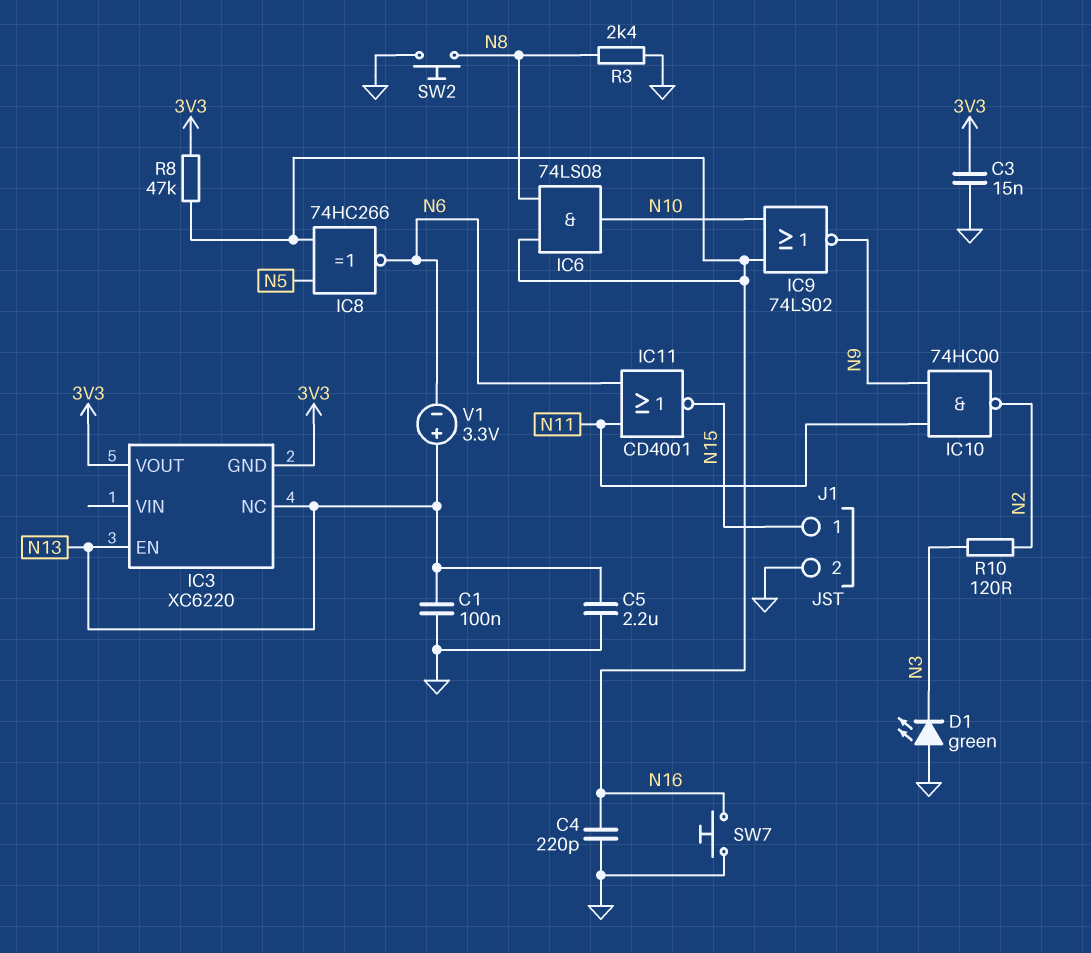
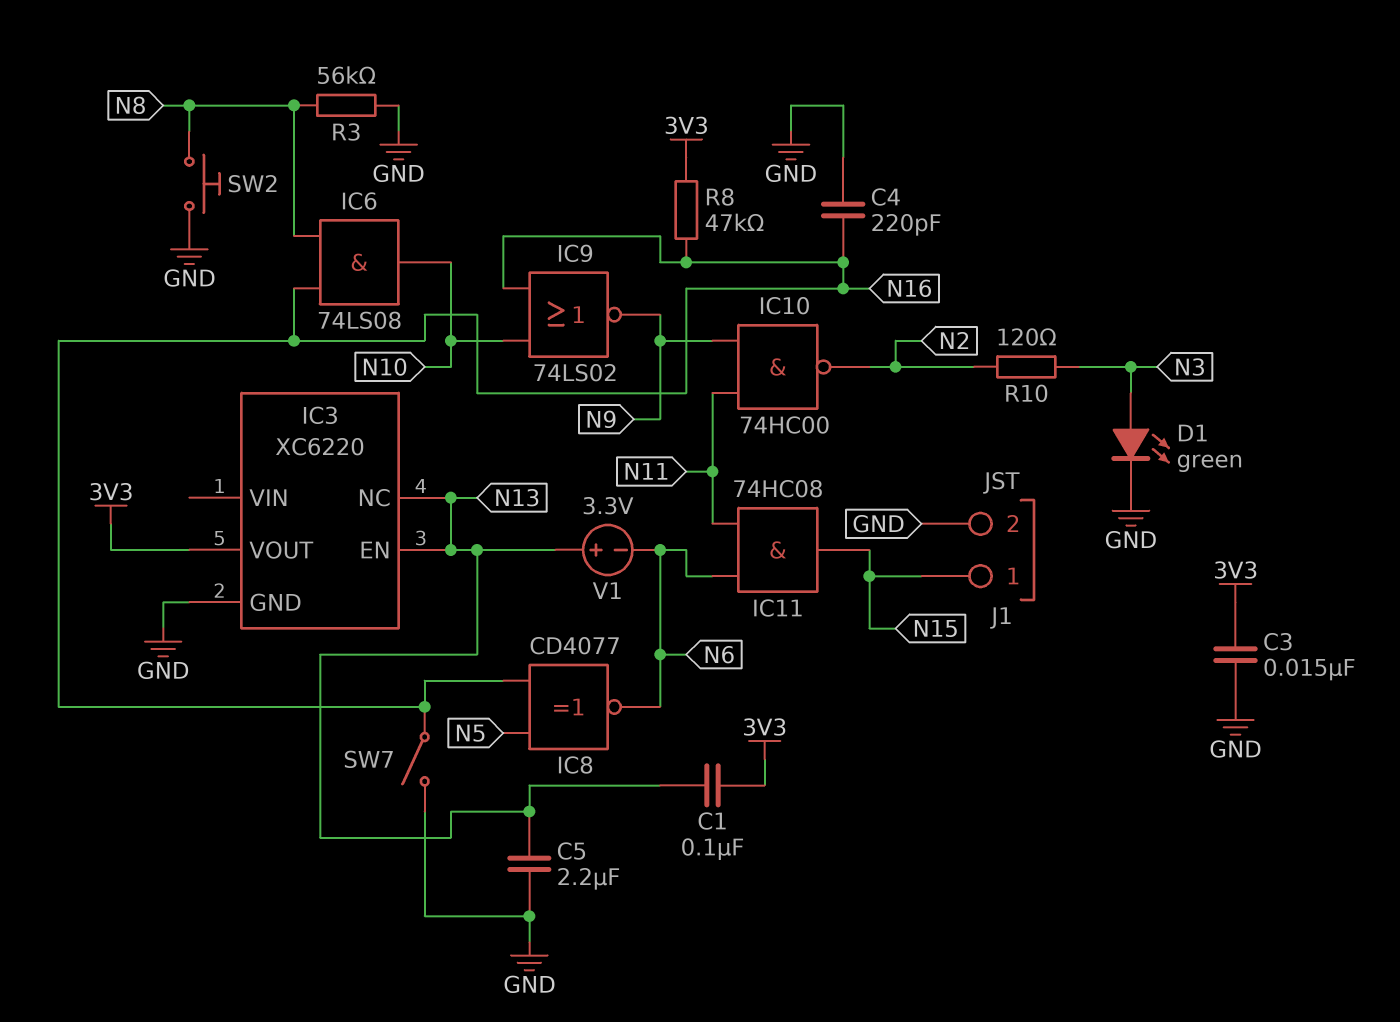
C1: 100nF (GND, N13) -> 100nF (3V3, N13)
D1: LED green (A GND, K N3) -> LED green (A N3, K GND)
IC3 pin GND: 3V3 -> GND
IC8: XNOR 74HC266 (in N5, in N16, out N6) -> XNOR CD4077 (in N5, in N16, out N6)
IC11: NOR CD4001 (in N6, in N11, out N15) -> AND 74HC08 (in N6, in N11, out N15)
R3: 2.4k (GND, N8) -> 56k (GND, N8)
SW7: button (GND, N16) -> switch (GND, N16)

